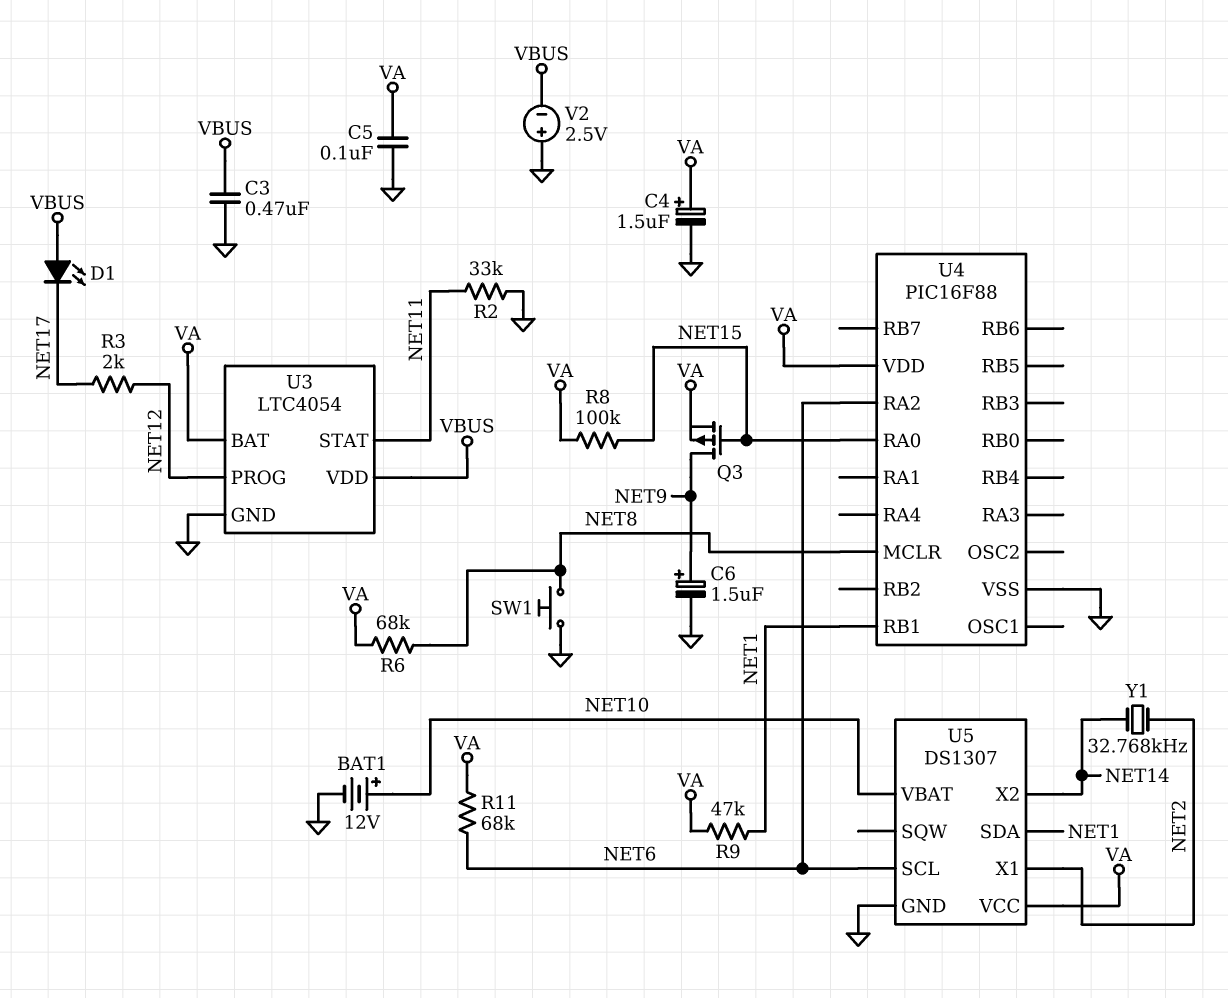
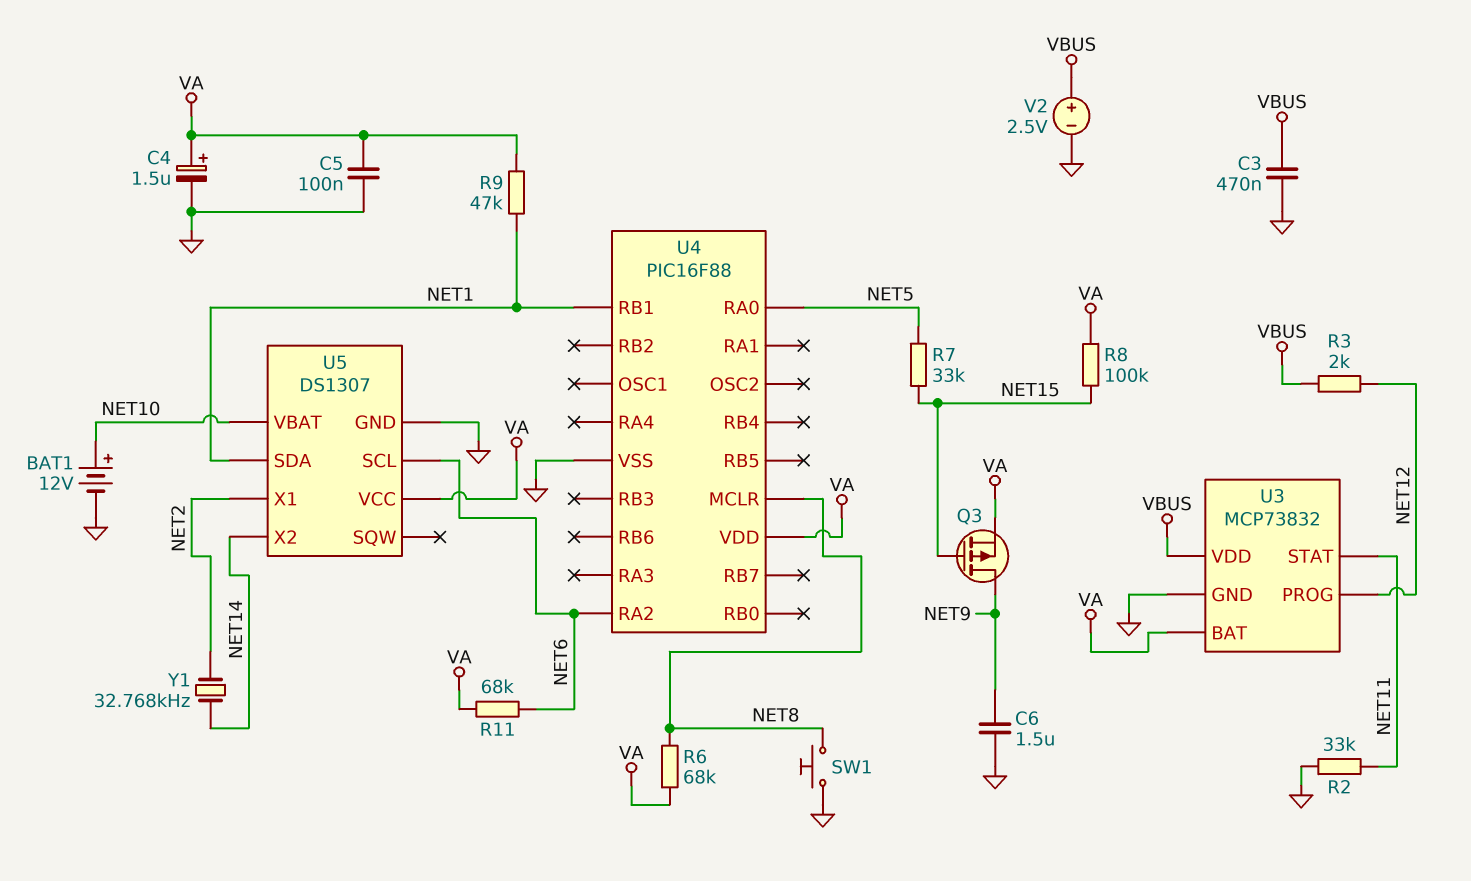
C6: 1.5uF (plus NET9, minus GND) -> 1.5uF (GND, NET9)
D1: LED (A VBUS, K NET17) -> none
R3: 2k (NET12, NET17) -> 2k (NET12, VBUS)
R7: none -> 33k (NET5, NET15)
U3: LTC4054 -> MCP73832
U4 pin RA0: NET15 -> NET5
V2: 2.5V (plus GND, minus VBUS) -> 2.5V (plus VBUS, minus GND)

